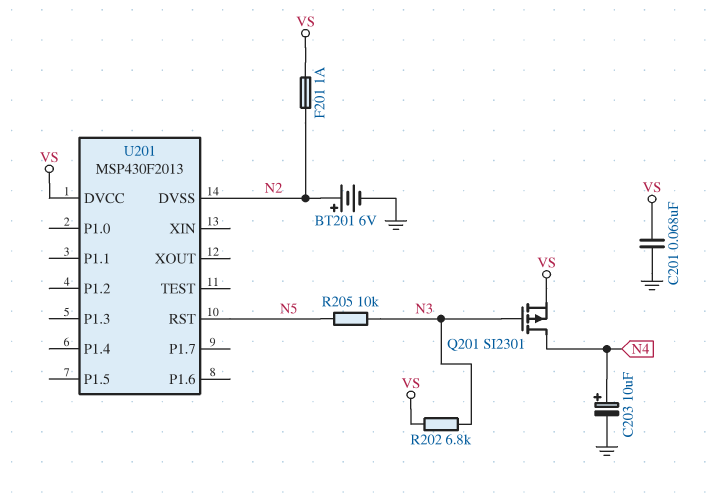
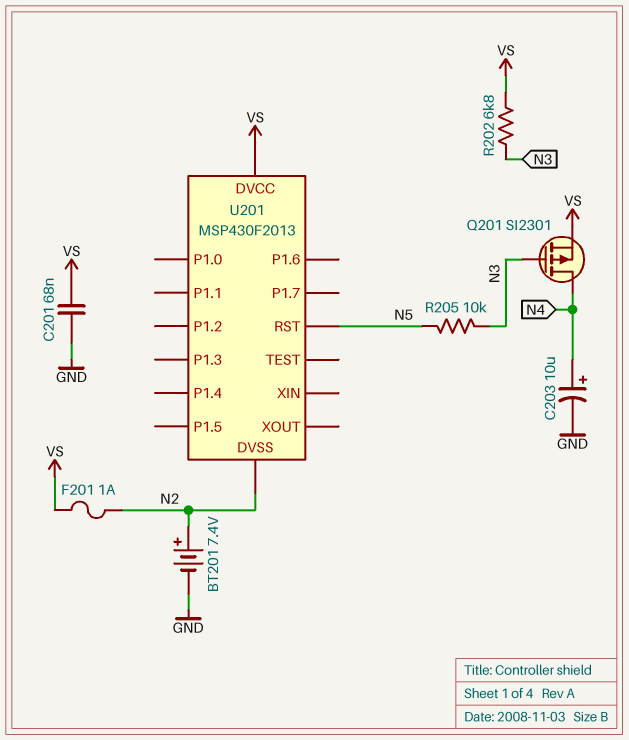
BT201: 6V (plus N2, minus GND) -> 7.4V (plus N2, minus GND)

